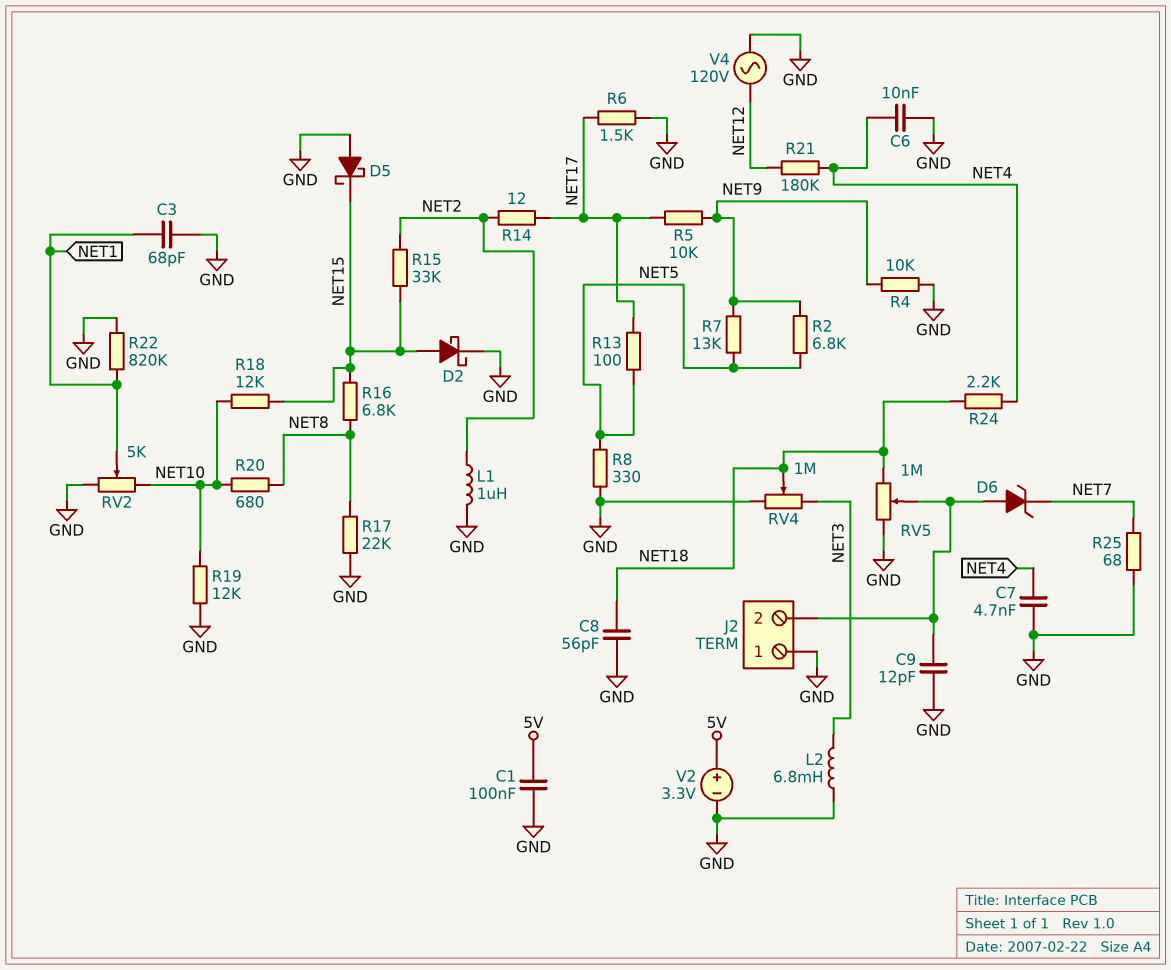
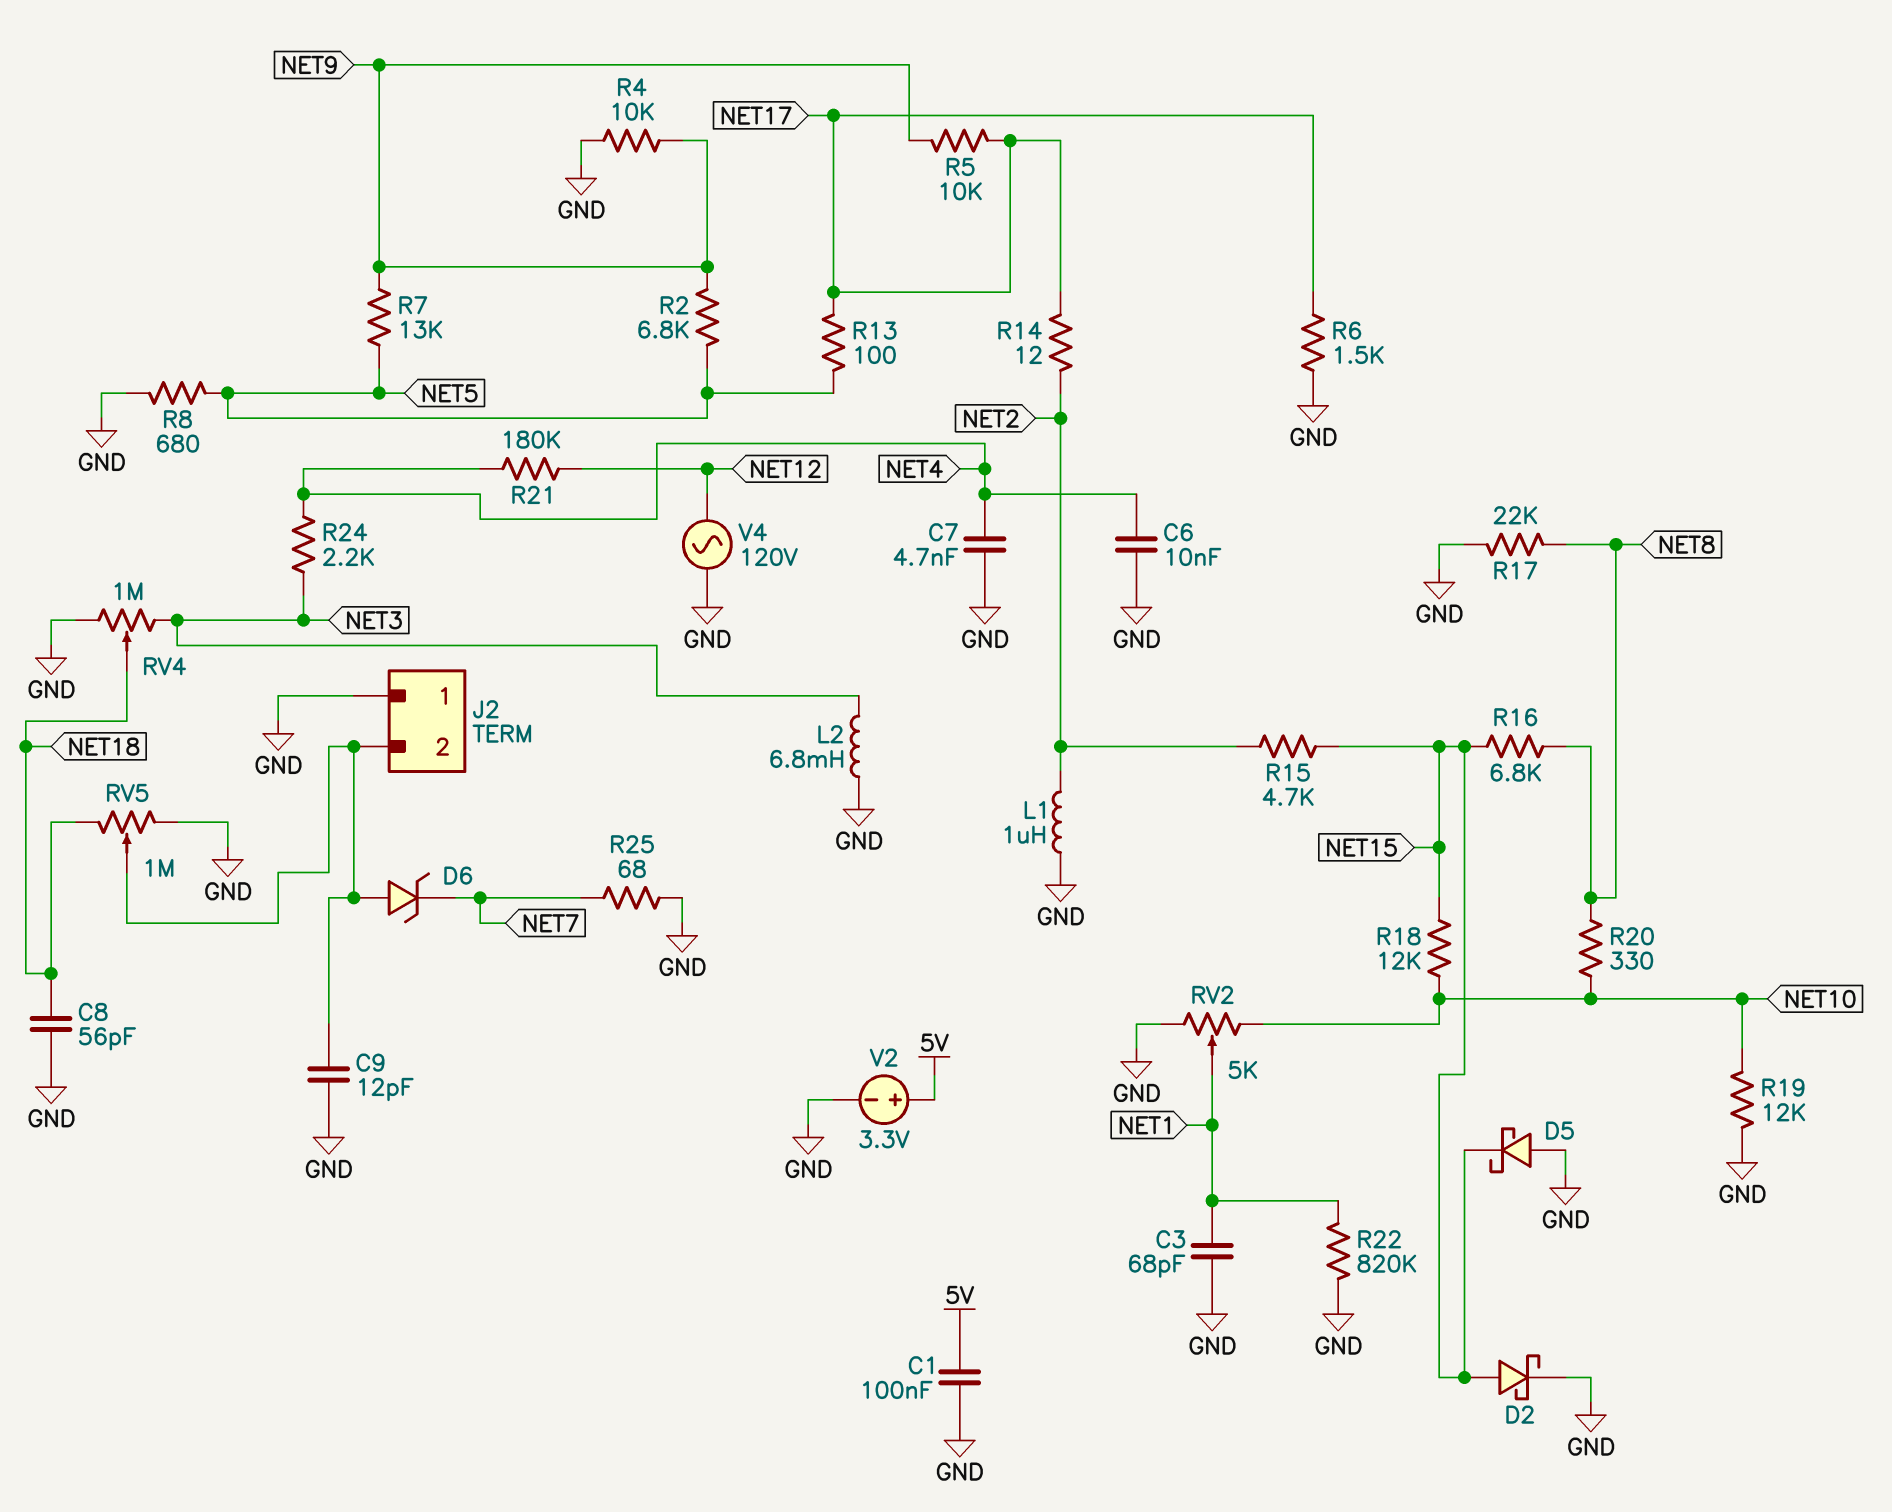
R8: 330 (GND, NET5) -> 680 (GND, NET5)
R15: 33k (NET2, NET15) -> 4.7k (NET2, NET15)
R20: 680 (NET8, NET10) -> 330 (NET8, NET10)
R24: 2.2k (NET4, NET18) -> 2.2k (NET3, NET4)

